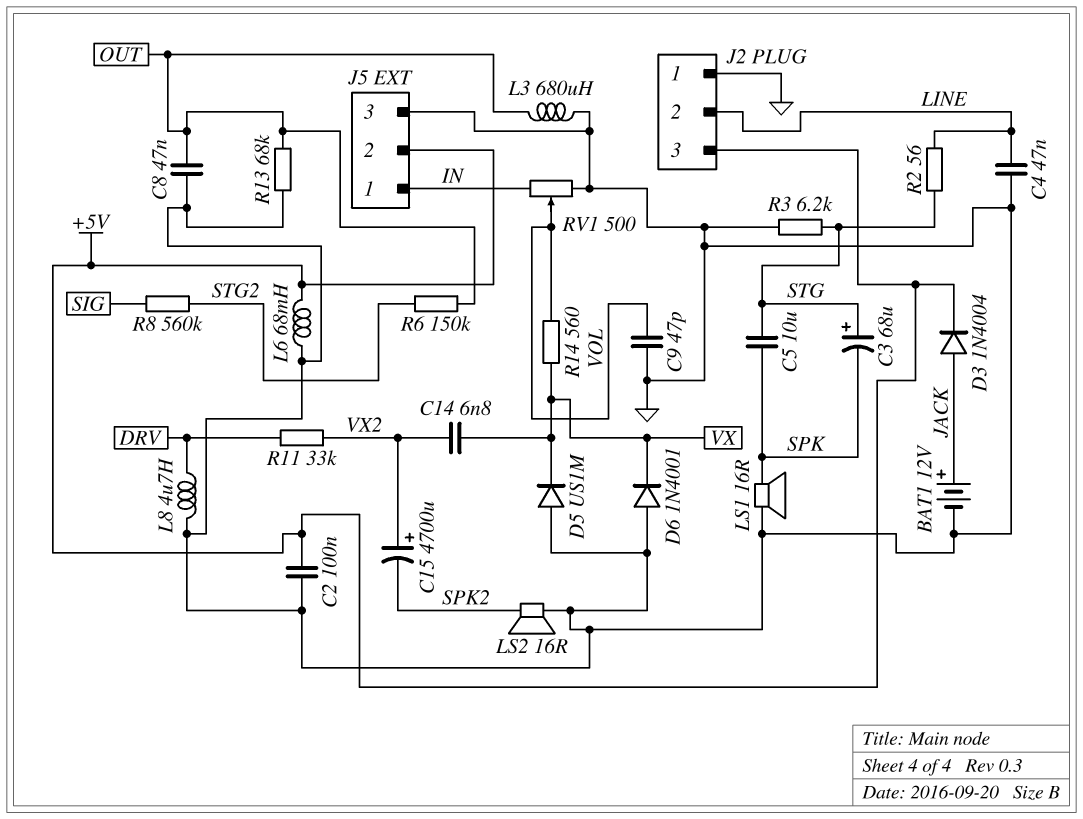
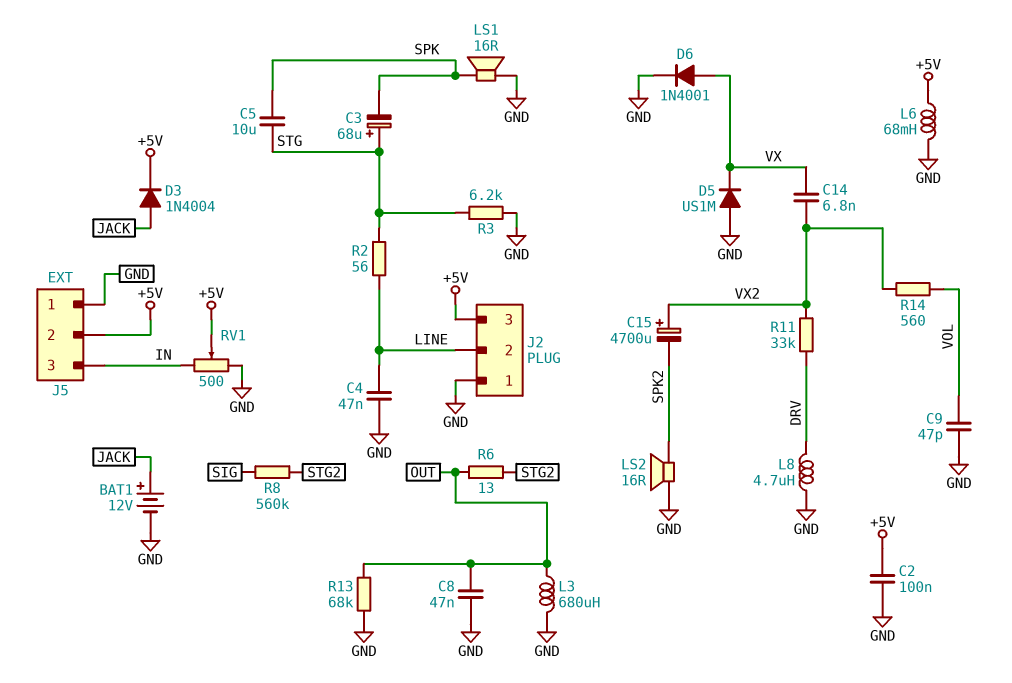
D6: diode 1N4001 (A GND, K VX) -> diode 1N4001 (A VX, K GND)
J5 pin 1: IN -> GND
J5 pin 3: GND -> IN
R6: 150k (OUT, STG2) -> 13 (OUT, STG2)
R14: 560 (VOL, VX) -> 560 (VOL, VX2)
RV1: 500 (GND, IN, wiper VOL) -> 500 (GND, IN, wiper +5V)

